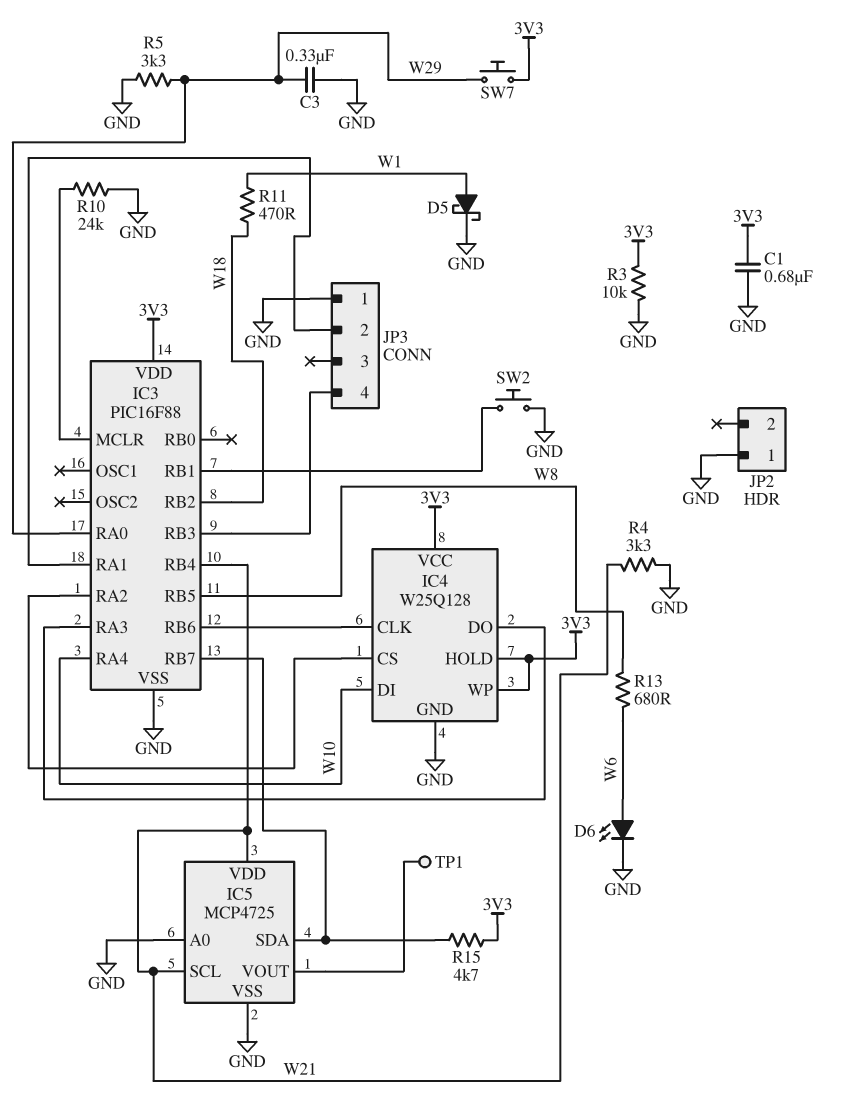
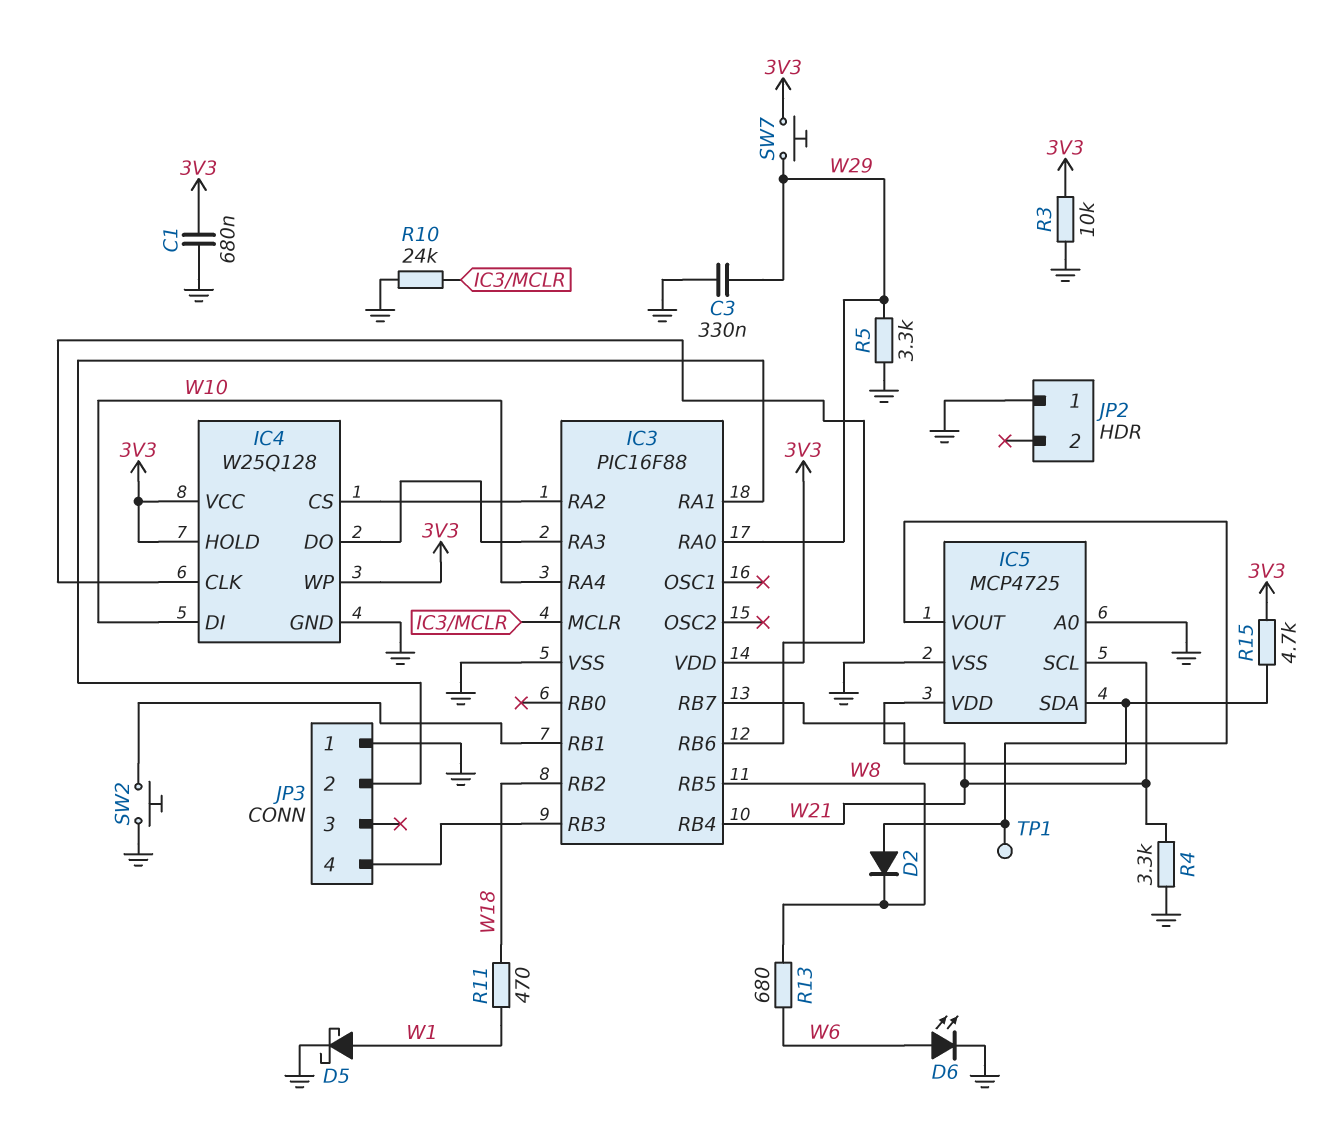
D2: none -> diode (A IC5/VOUT, K W8)

